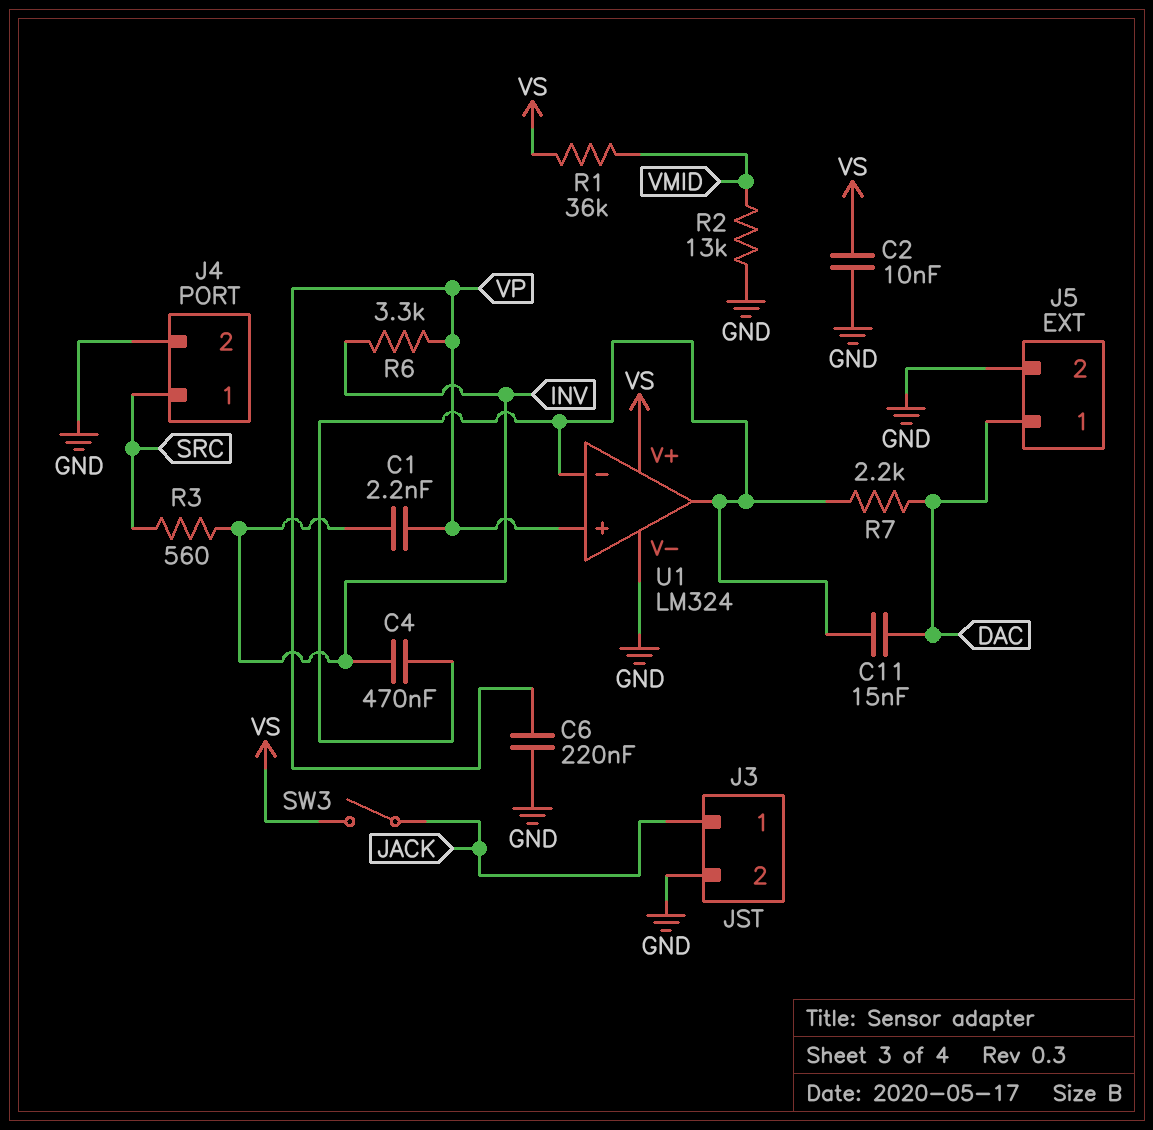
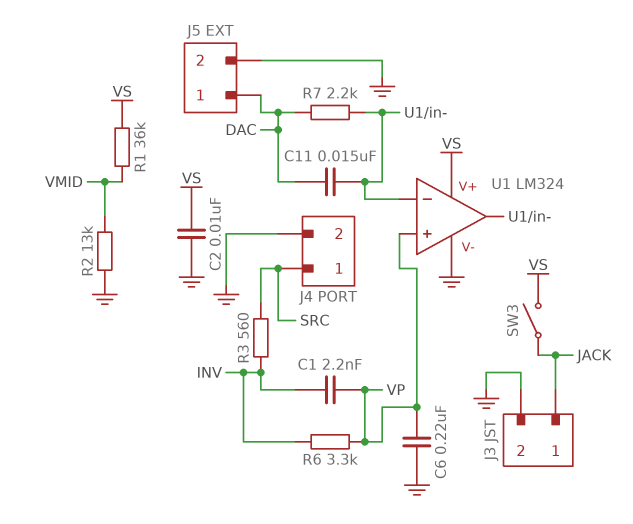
C4: 470nF (INV, U1/in-) -> none

